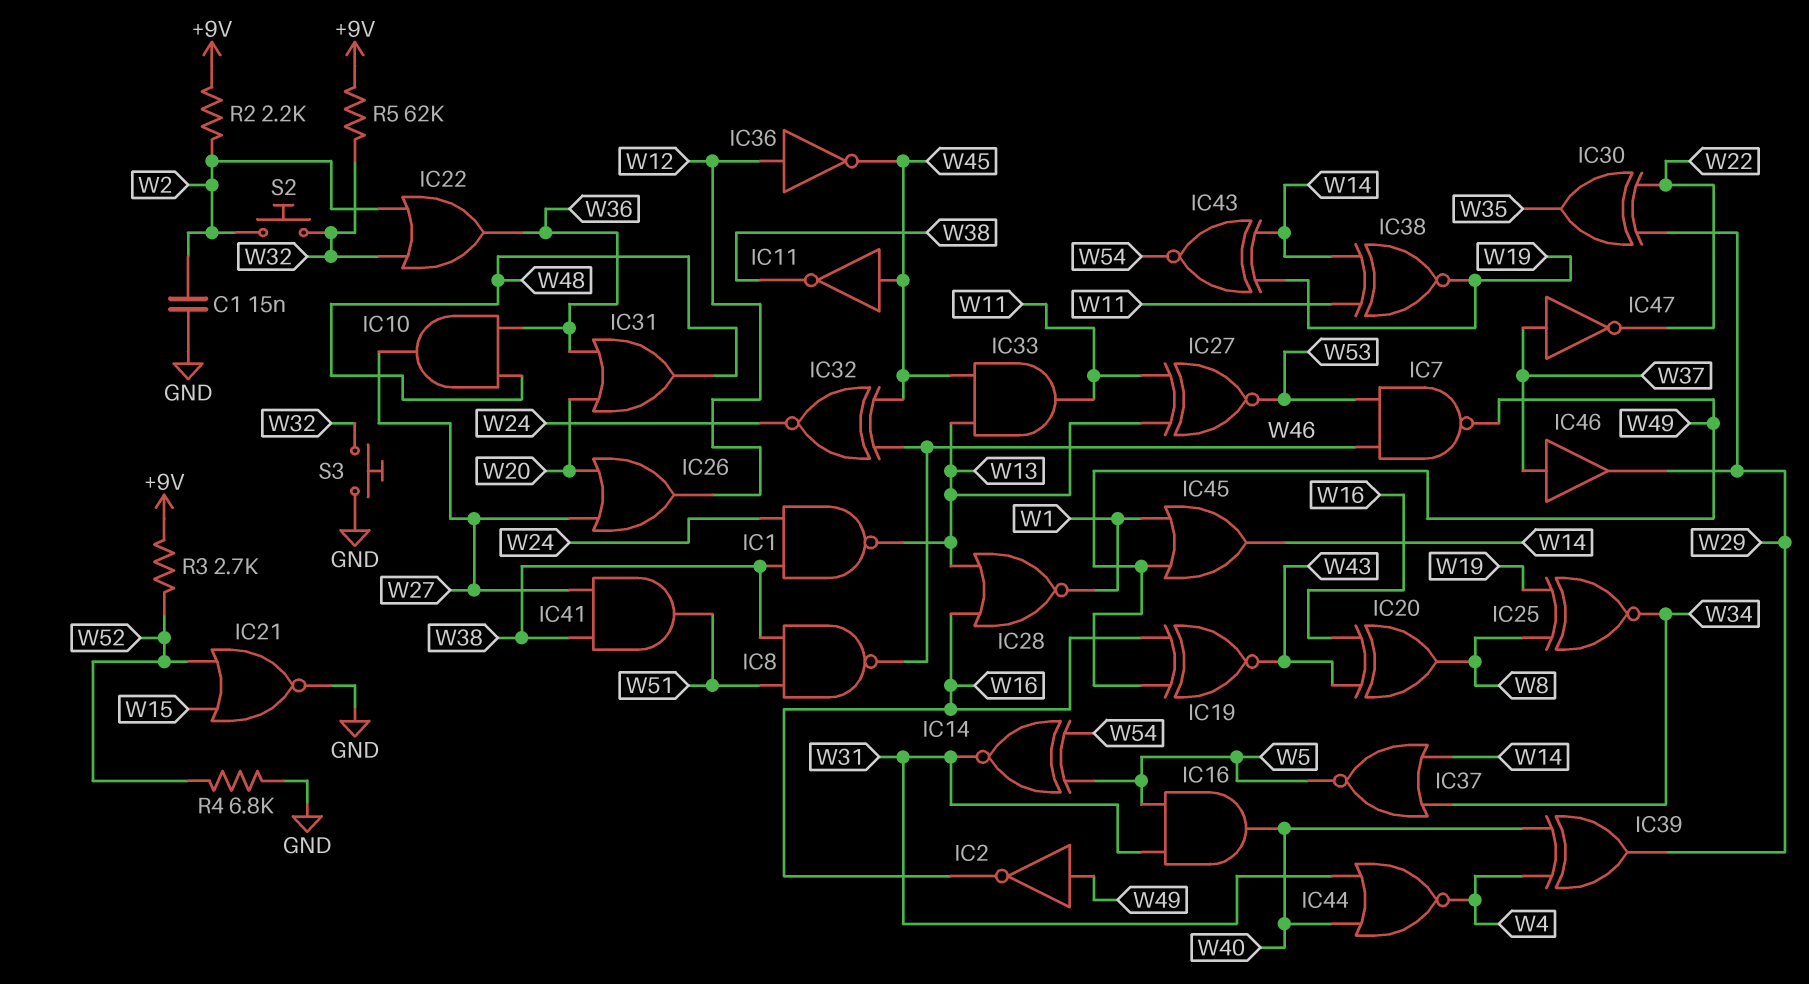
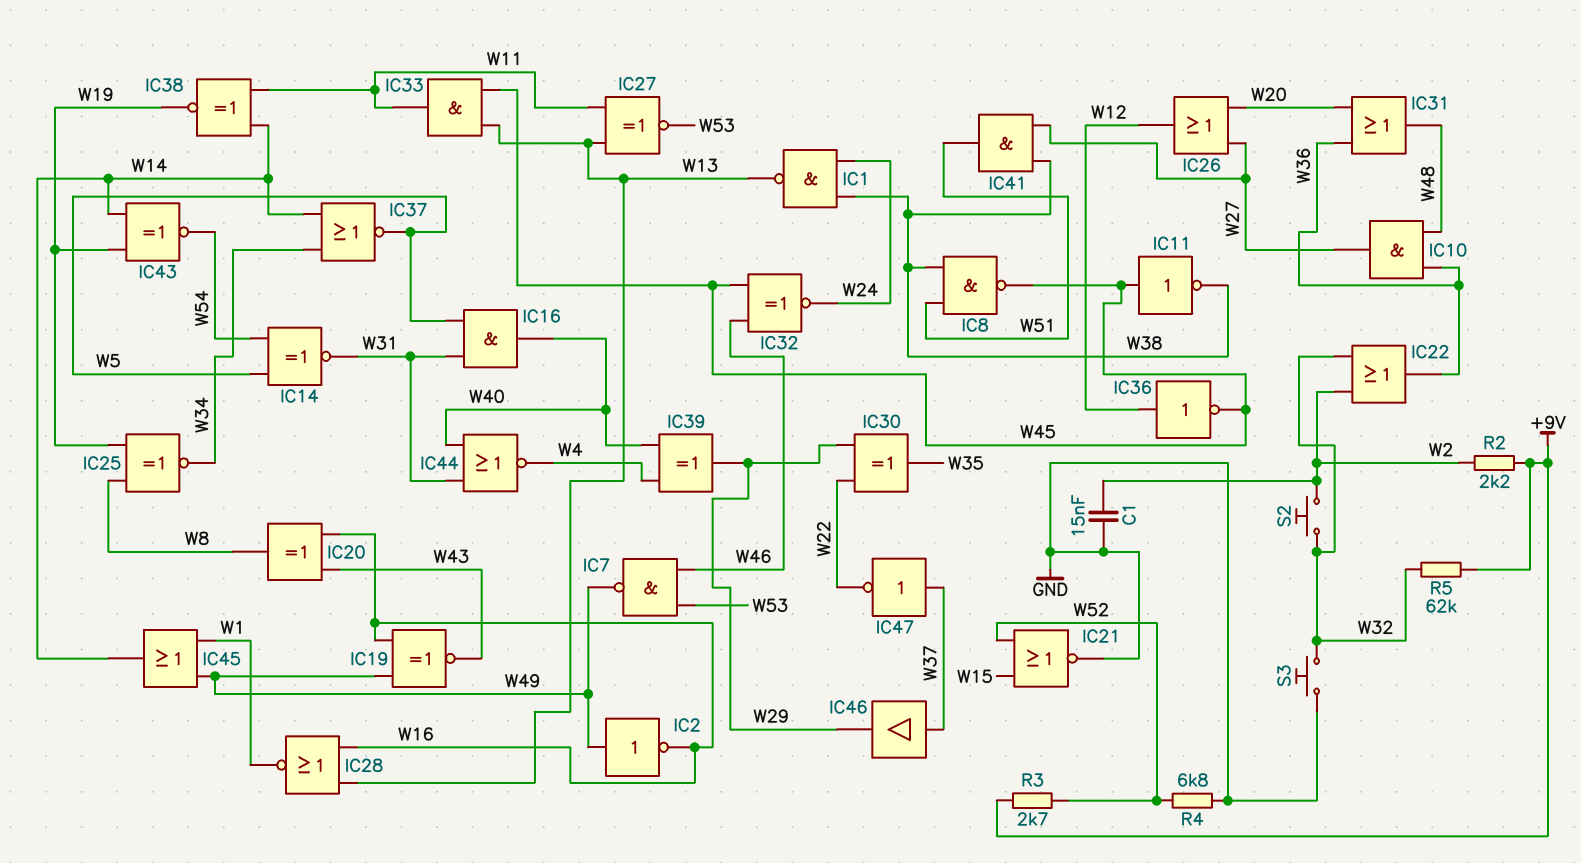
IC8: NAND (in W38, in W51, out W46) -> NAND (in W38, in W51, out W45)

